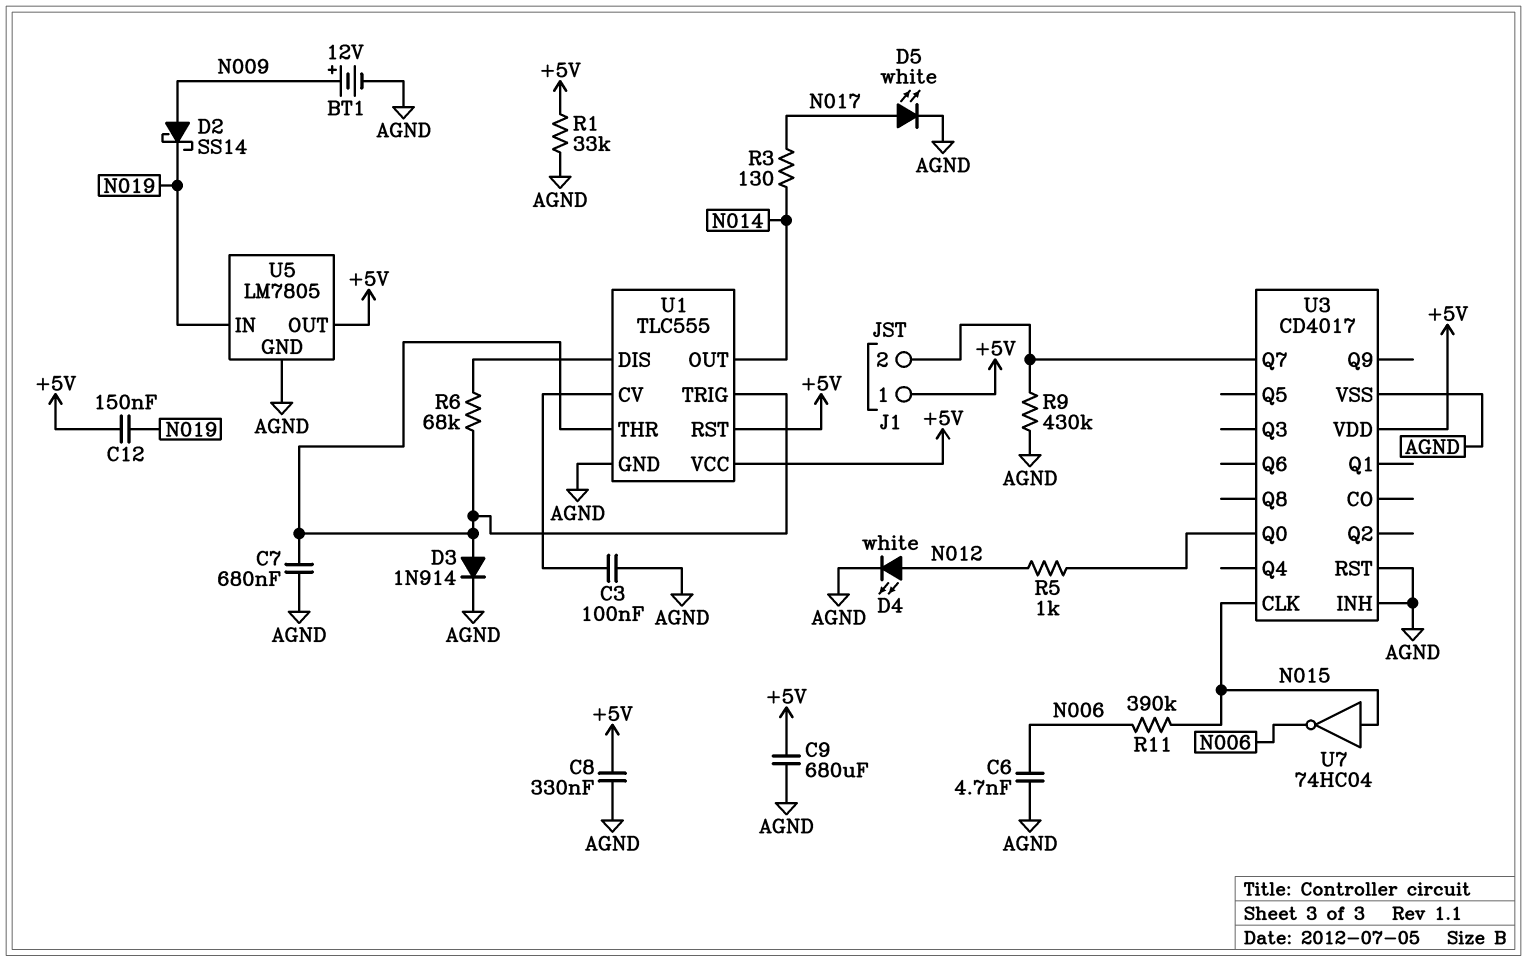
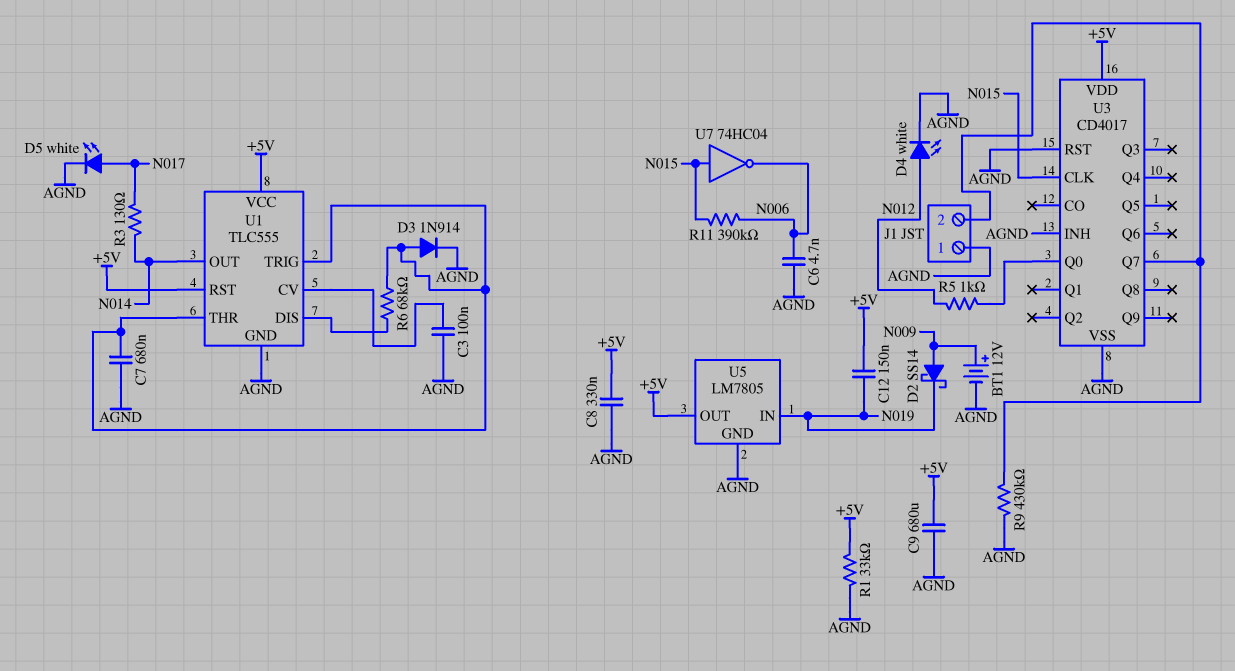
J1 pin 1: +5V -> AGND

